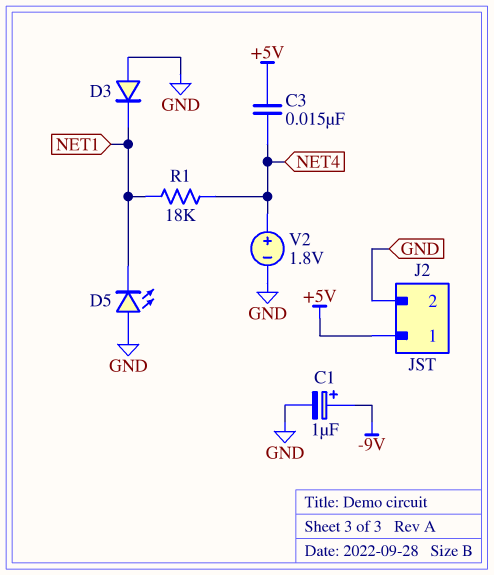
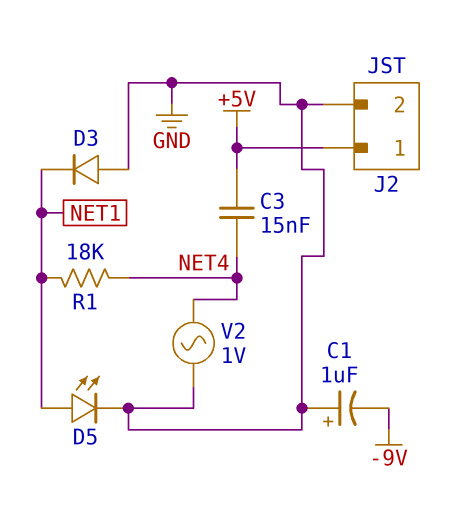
C1: 1uF (plus -9V, minus GND) -> 1uF (plus GND, minus -9V)
D5: LED (A GND, K NET1) -> LED (A NET1, K GND)
V2: 1.8V (plus NET4, minus GND) -> AC 1V (GND, NET4)

